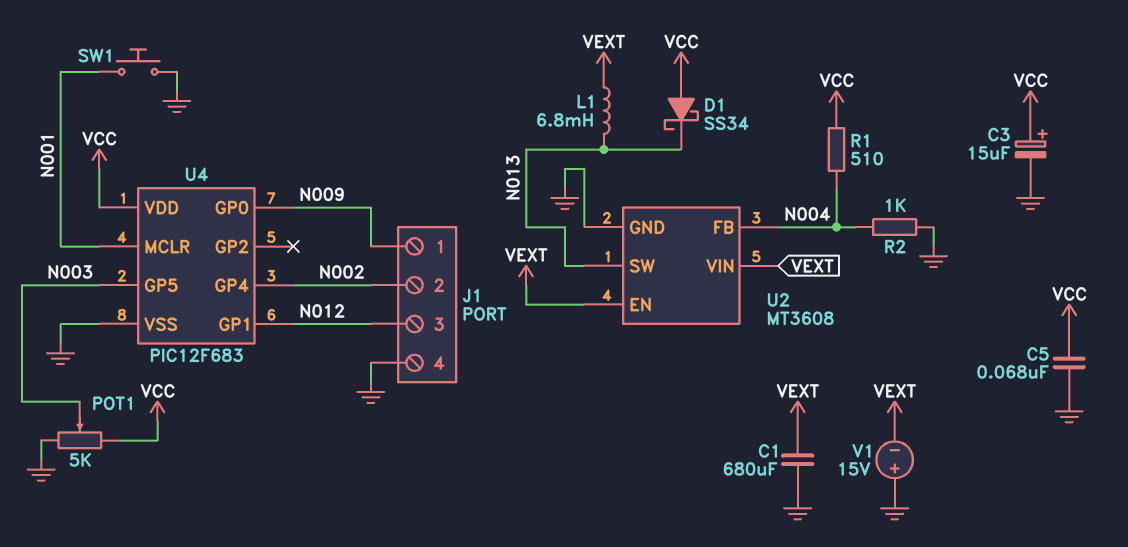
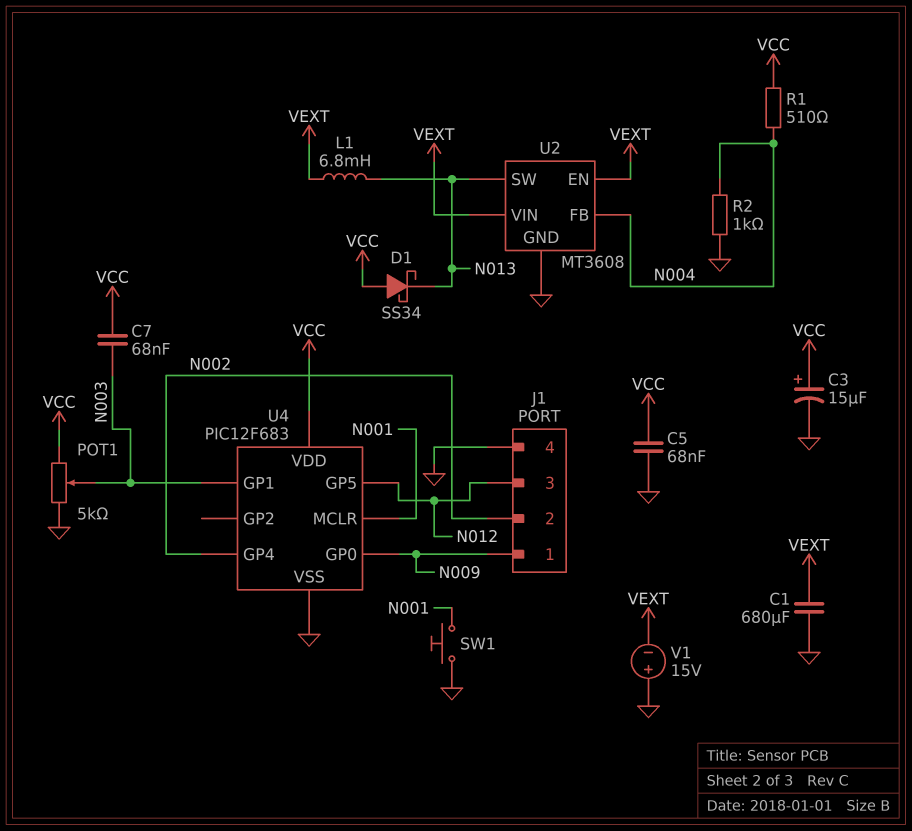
C7: none -> 68nF (N003, VCC)
U4 pin GP1: N012 -> N003
U4 pin GP5: N003 -> N012

